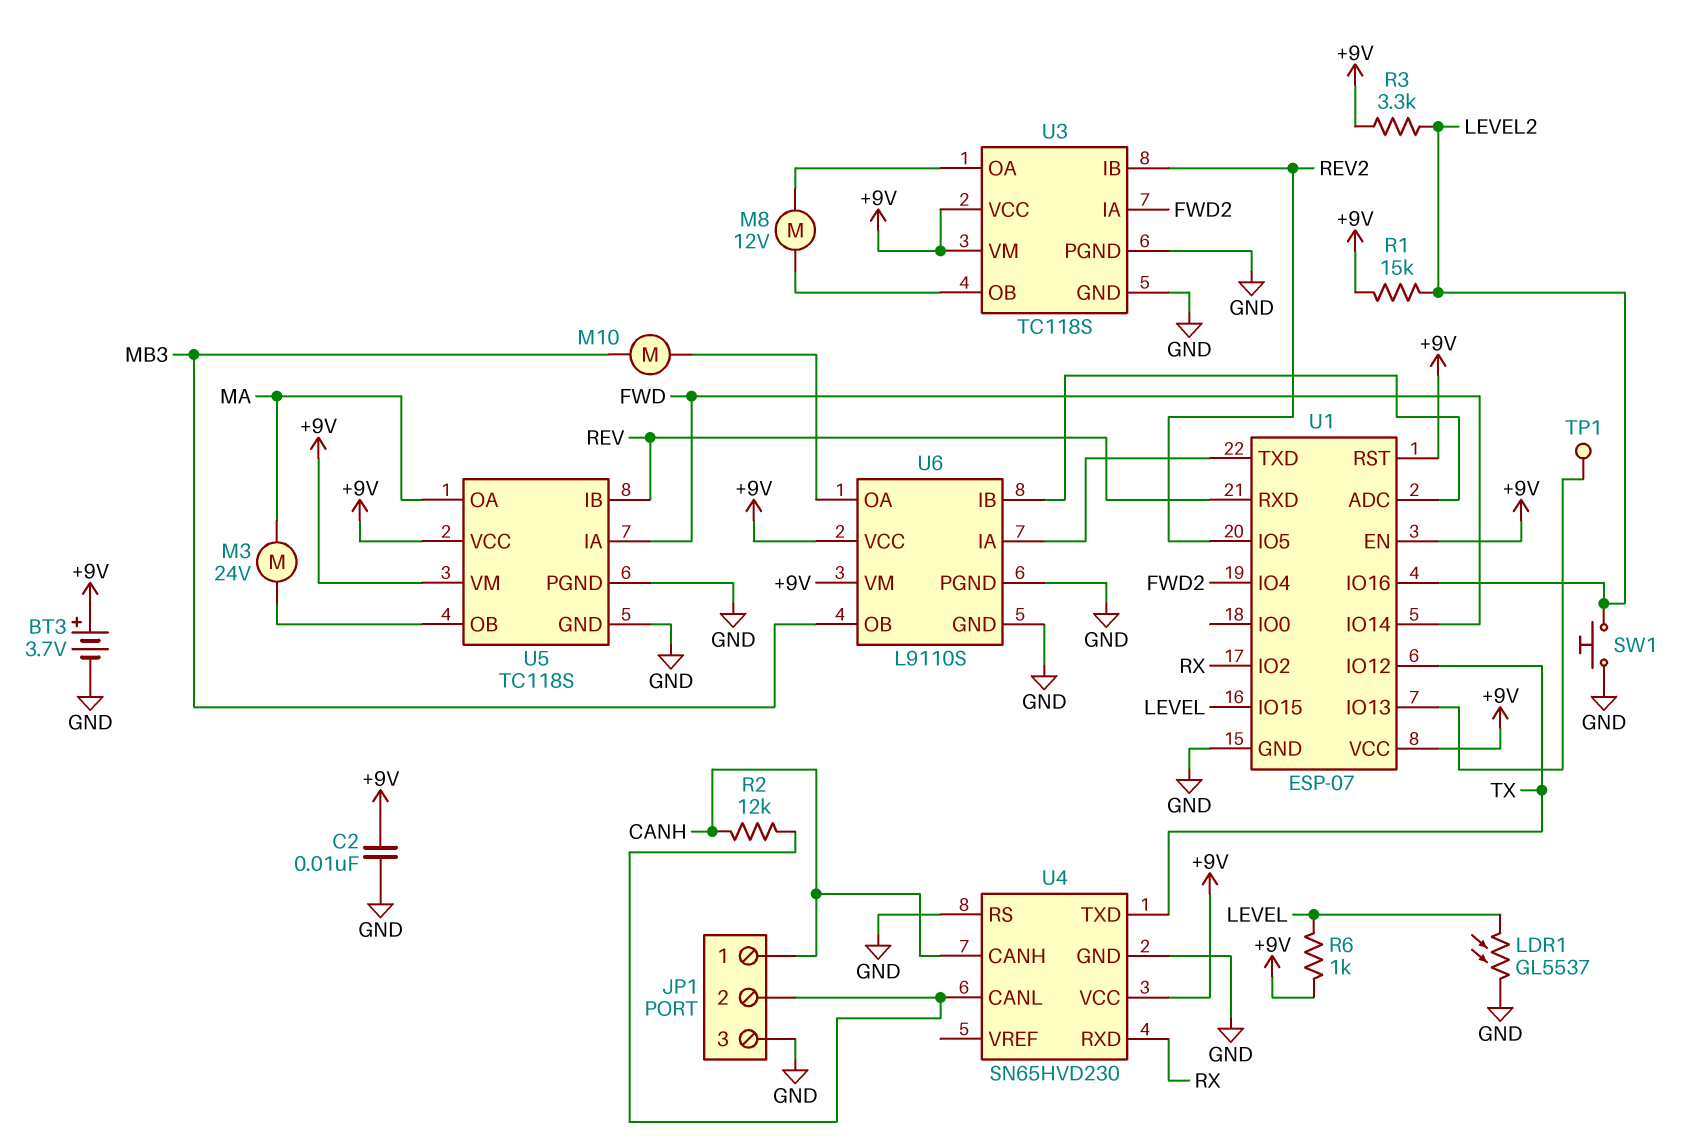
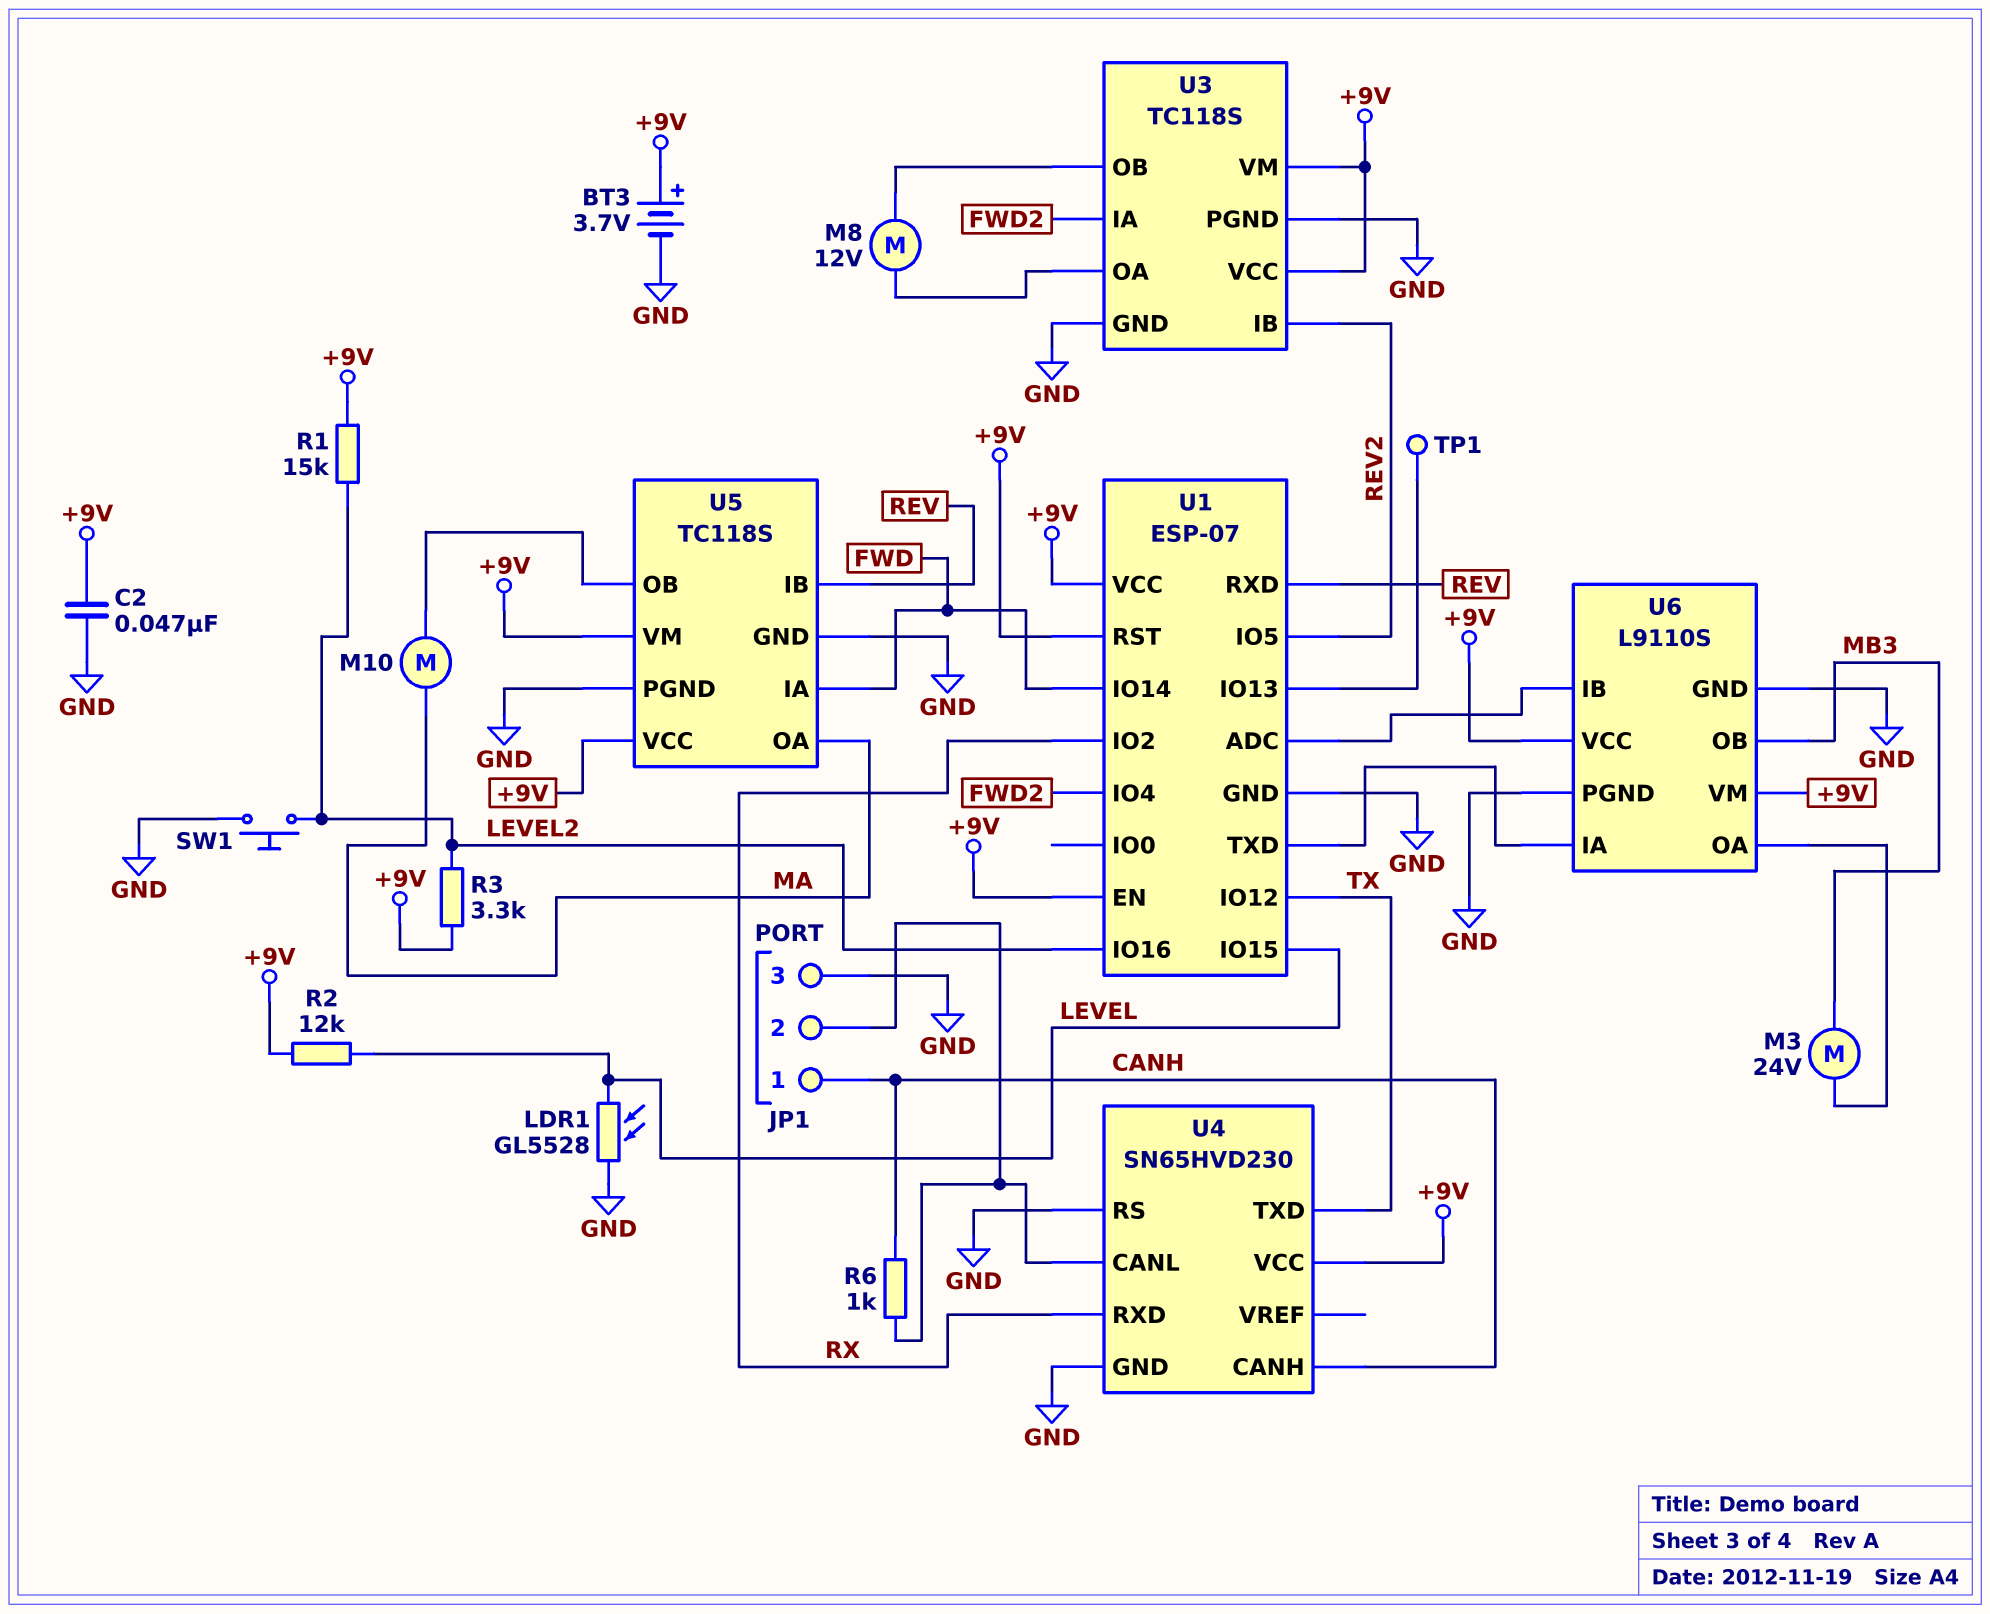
C2: 10nF (+9V, GND) -> 47nF (+9V, GND)
LDR1: GL5537 (GND, LEVEL) -> GL5528 (GND, LEVEL)
M3: motor 24V (MA, U5/OB) -> motor 24V (MB3, U6/OA)
M10: motor (MB3, U6/OA) -> motor (MA, U5/OB)
R2: 12k (CANH, JP1/2) -> 12k (+9V, LEVEL)
R6: 1k (+9V, LEVEL) -> 1k (CANH, JP1/2)

